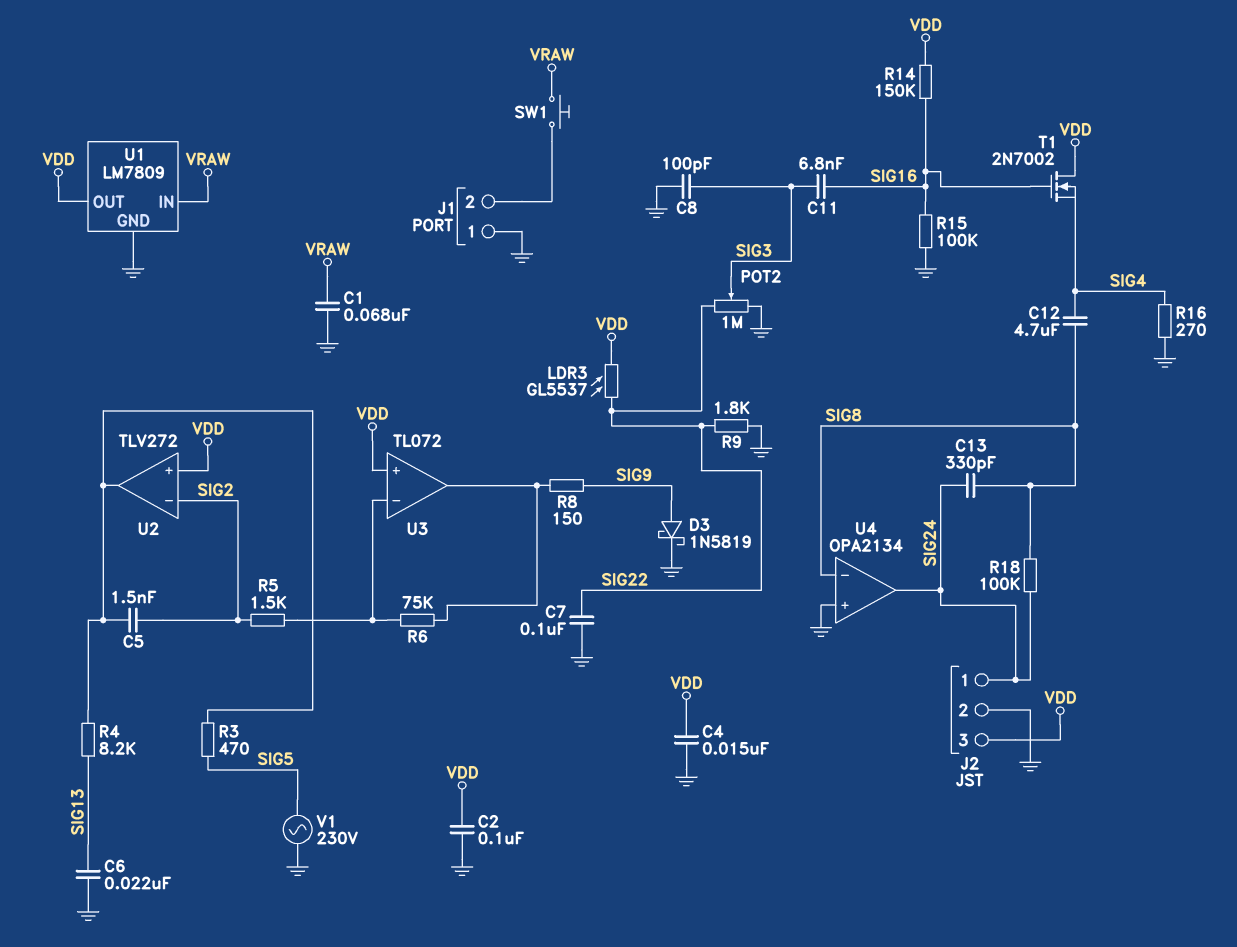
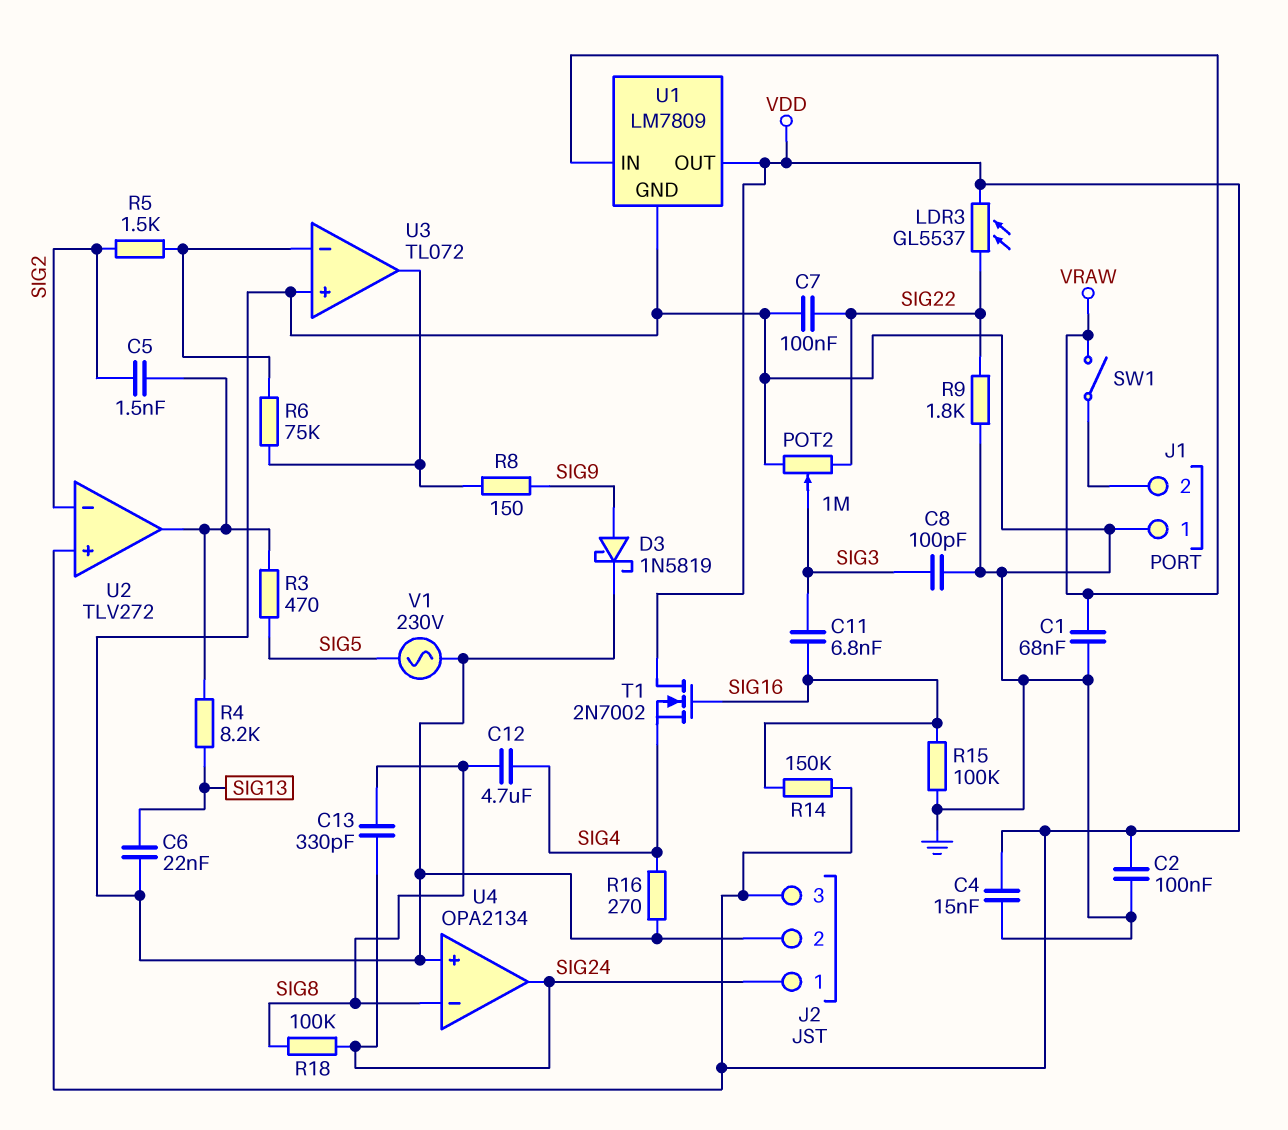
SW1: button (J1/2, VRAW) -> switch (J1/2, VRAW)
U3 pin in+: VDD -> GND

